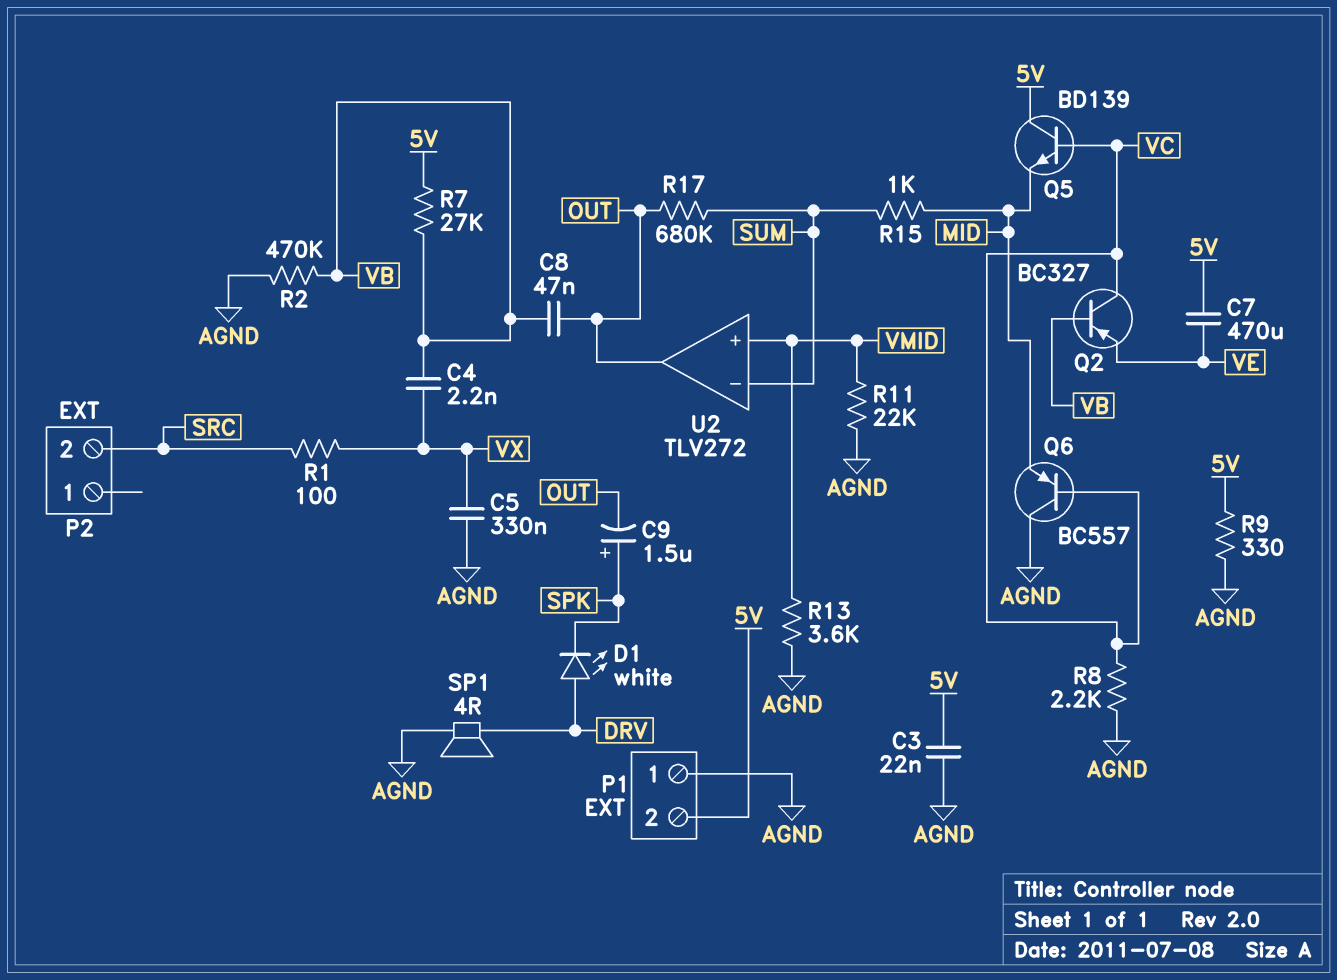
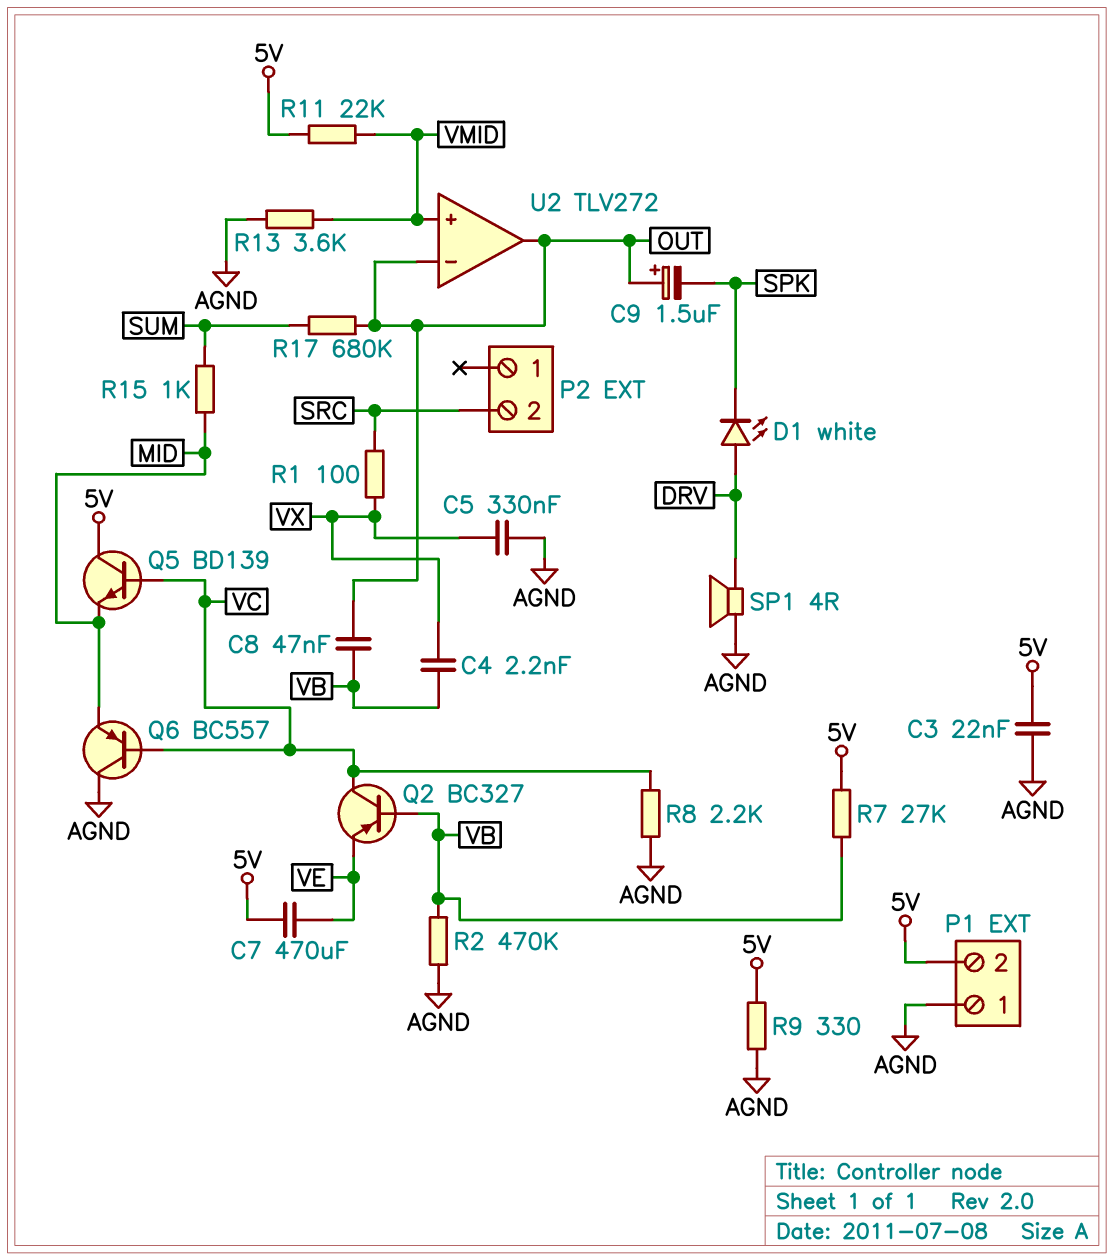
C9: 1.5uF (plus SPK, minus OUT) -> 1.5uF (plus OUT, minus SPK)
R11: 22k (AGND, VMID) -> 22k (5V, VMID)
U2 pin in-: SUM -> OUT

